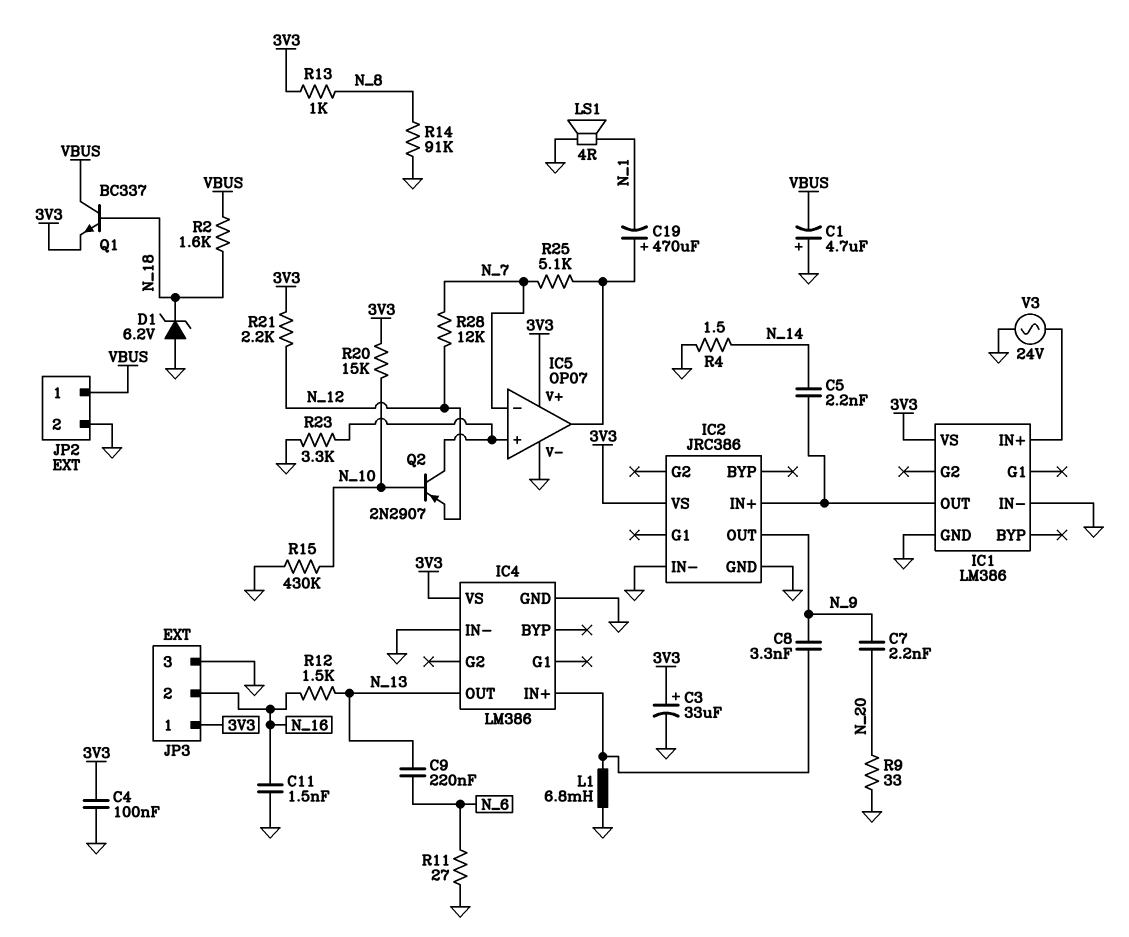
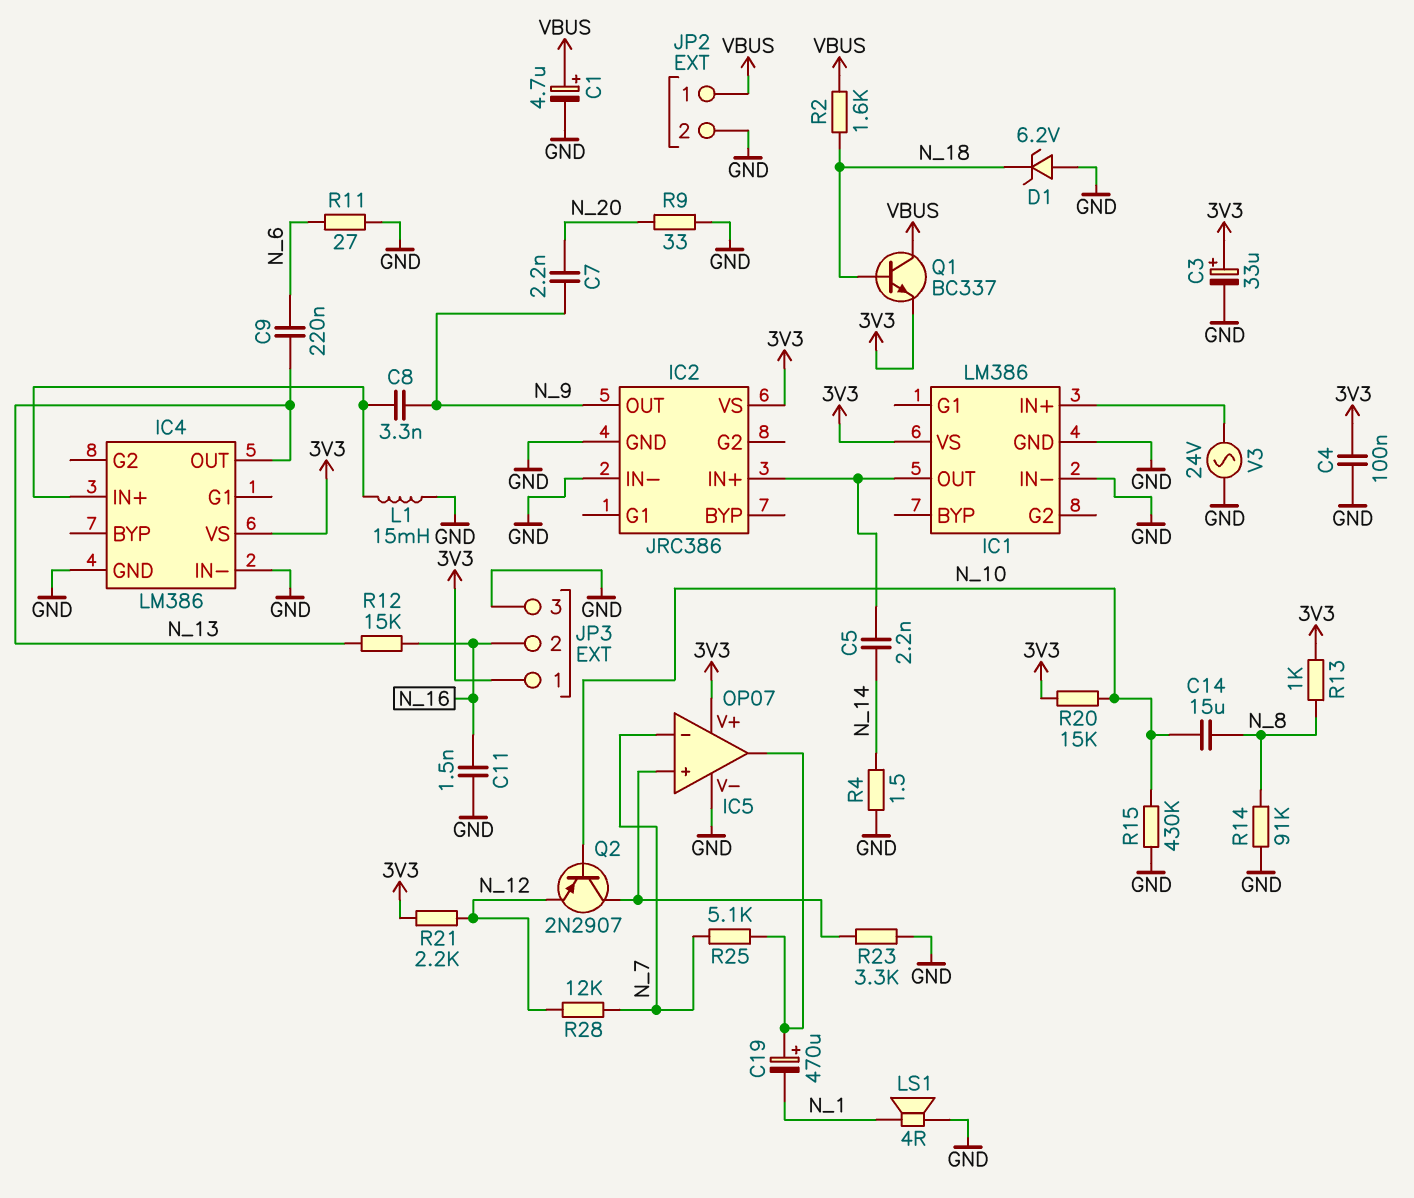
C1: 4.7uF (plus GND, minus VBUS) -> 4.7uF (plus VBUS, minus GND)
C14: none -> 15uF (N_8, N_10)
L1: 6.8mH (GND, IC4/IN+) -> 15mH (GND, IC4/IN+)
R12: 1.5k (N_13, N_16) -> 15k (N_13, N_16)

